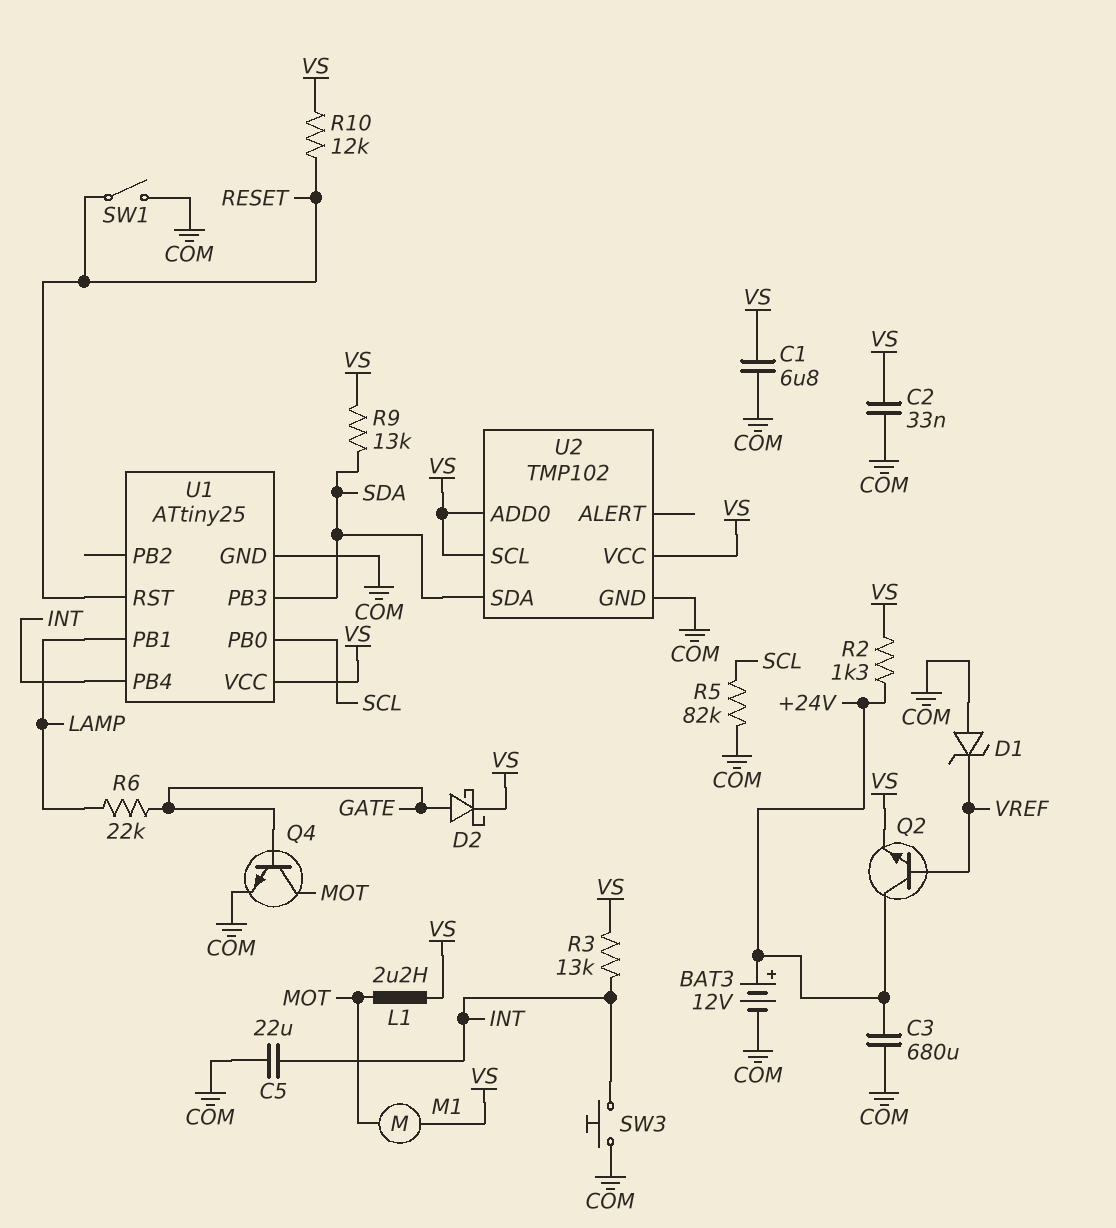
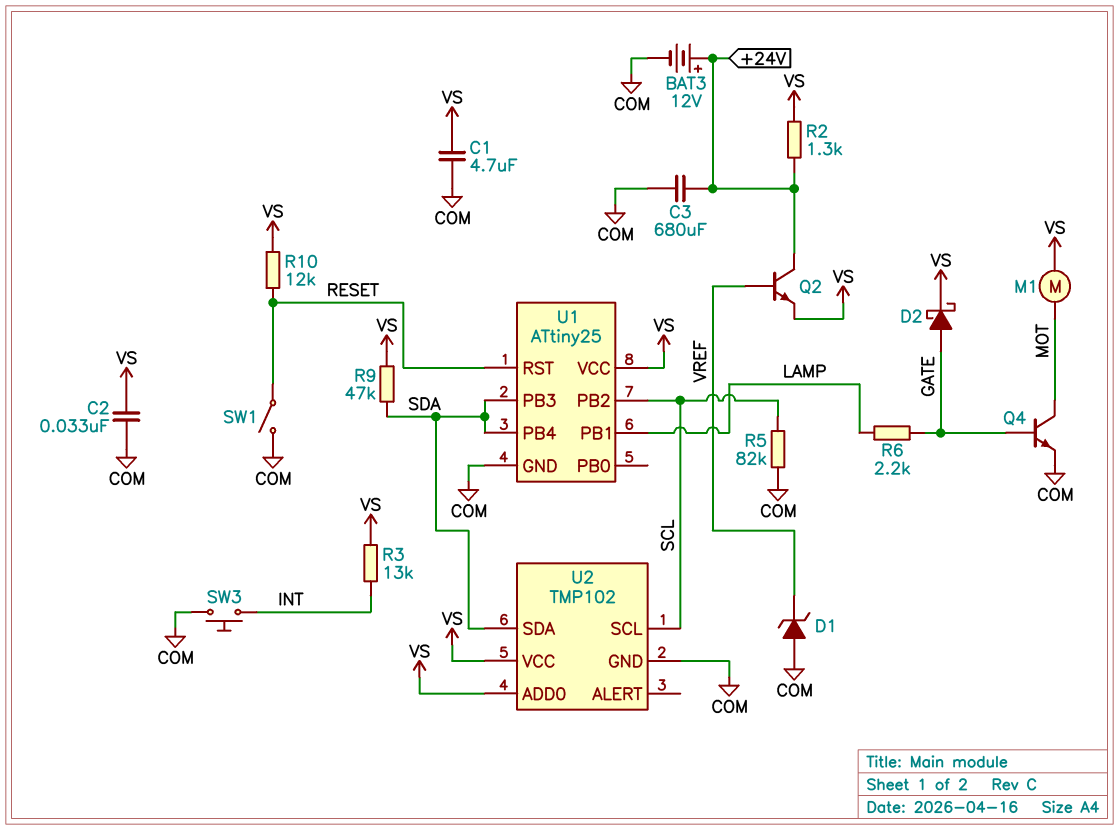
C1: 6.8uF (COM, VS) -> 4.7uF (COM, VS)
C5: 22uF (COM, INT) -> none
L1: 2.2uH (MOT, VS) -> none
R6: 22k (GATE, LAMP) -> 2.2k (GATE, LAMP)
R9: 13k (SDA, VS) -> 47k (SDA, VS)
U1 pin PB0: SCL -> none
U1 pin PB2: none -> SCL
U1 pin PB4: INT -> SDA
U2 pin SCL: VS -> SCL

